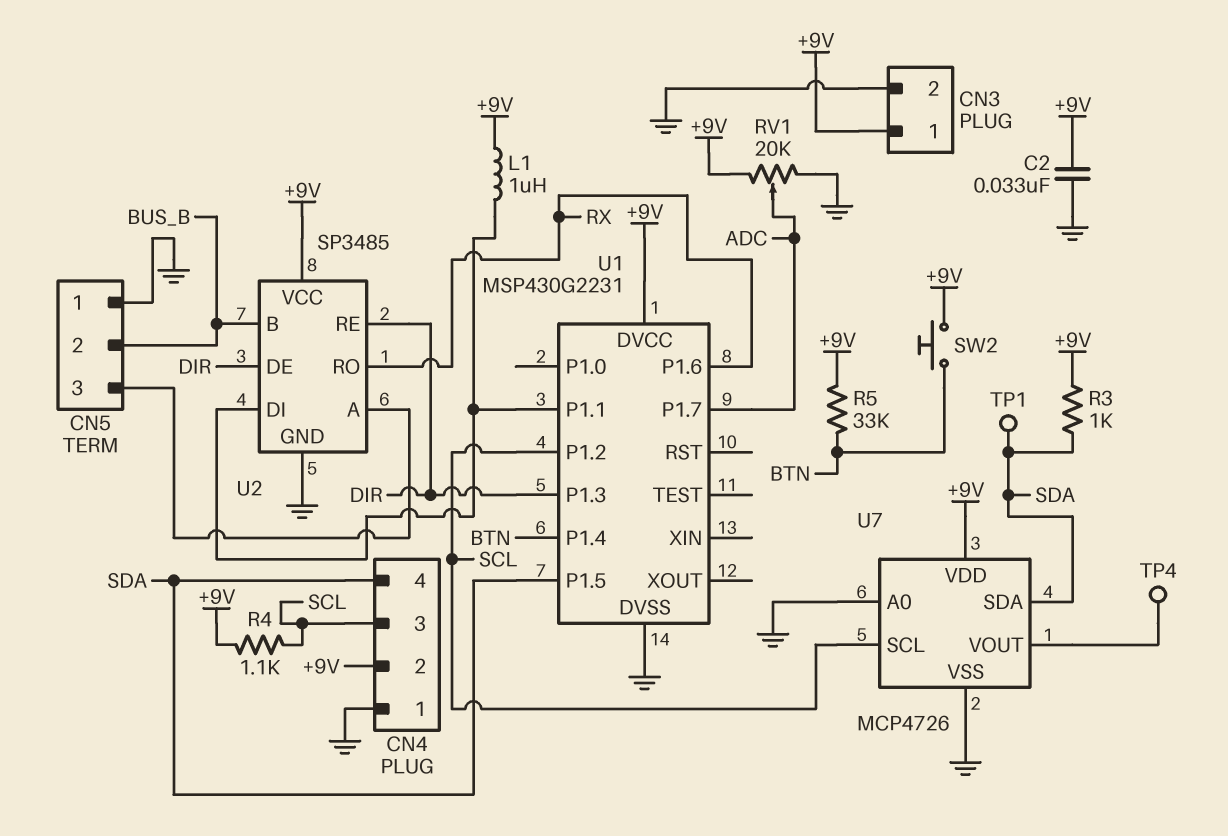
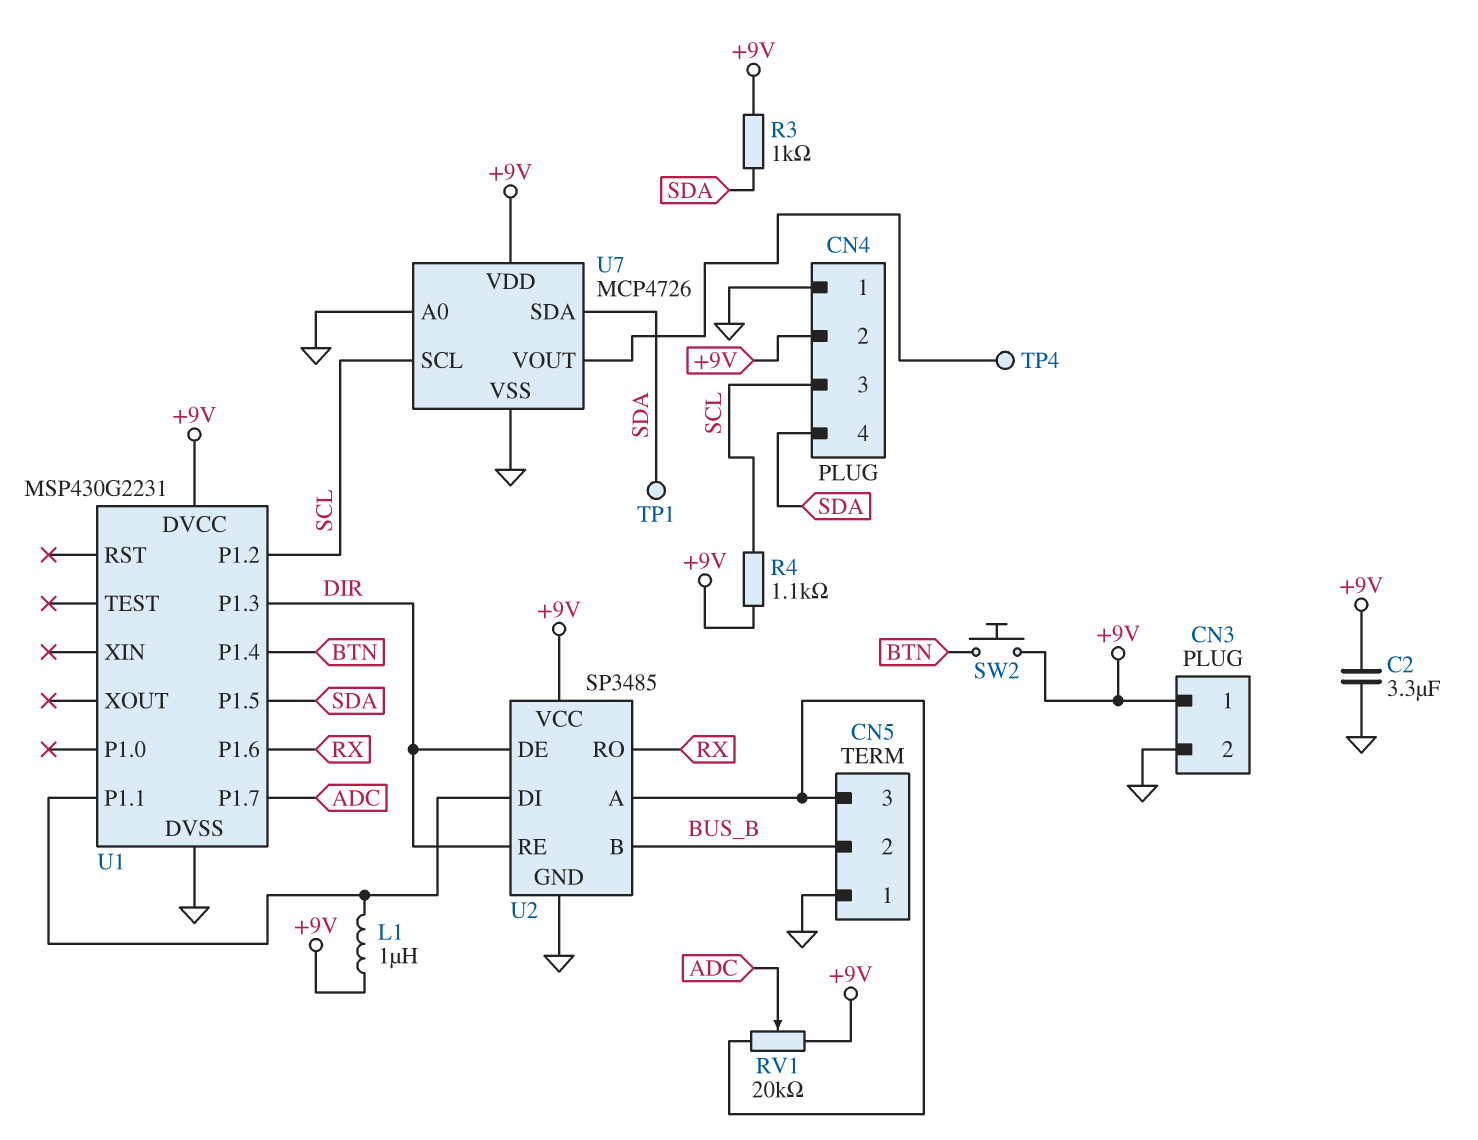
C2: 33nF (+9V, GND) -> 3.3uF (+9V, GND)
R5: 33k (+9V, BTN) -> none
RV1: 20k (+9V, GND, wiper ADC) -> 20k (+9V, CN5/3, wiper ADC)

